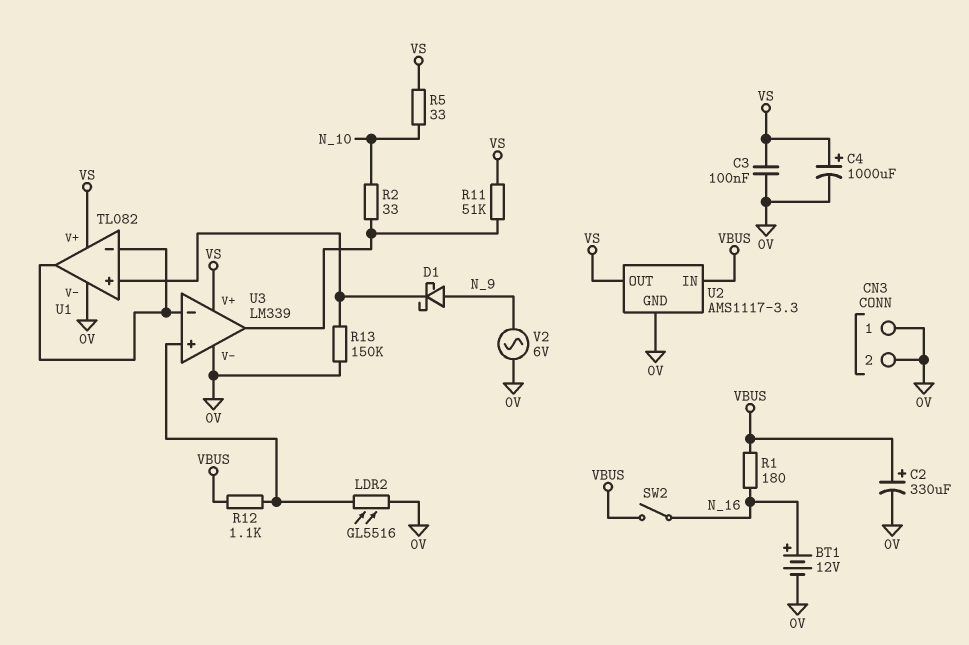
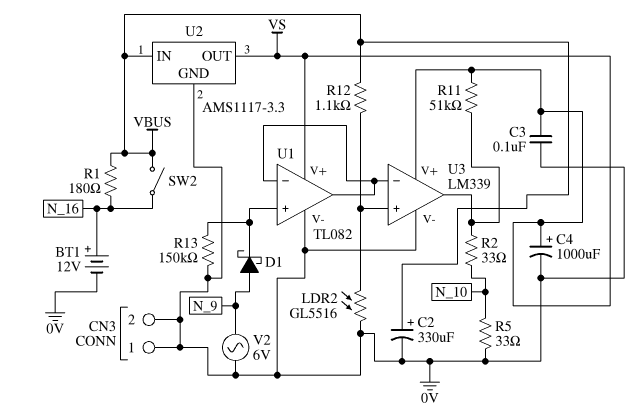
R5: 33 (N_10, VS) -> 33 (0V, N_10)

